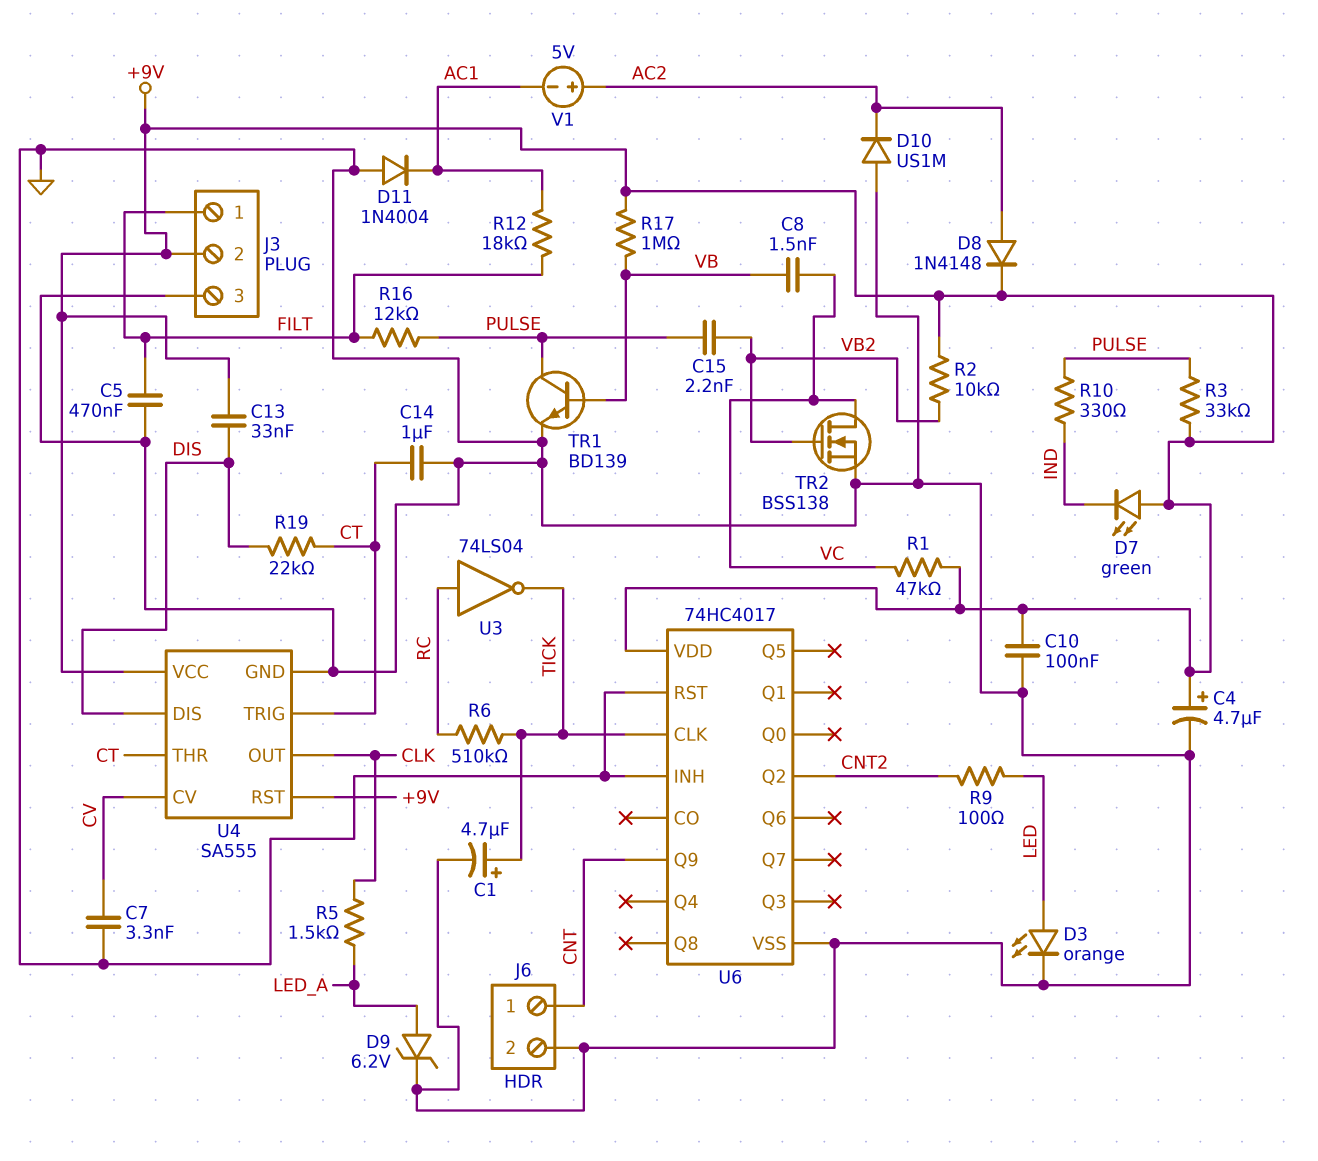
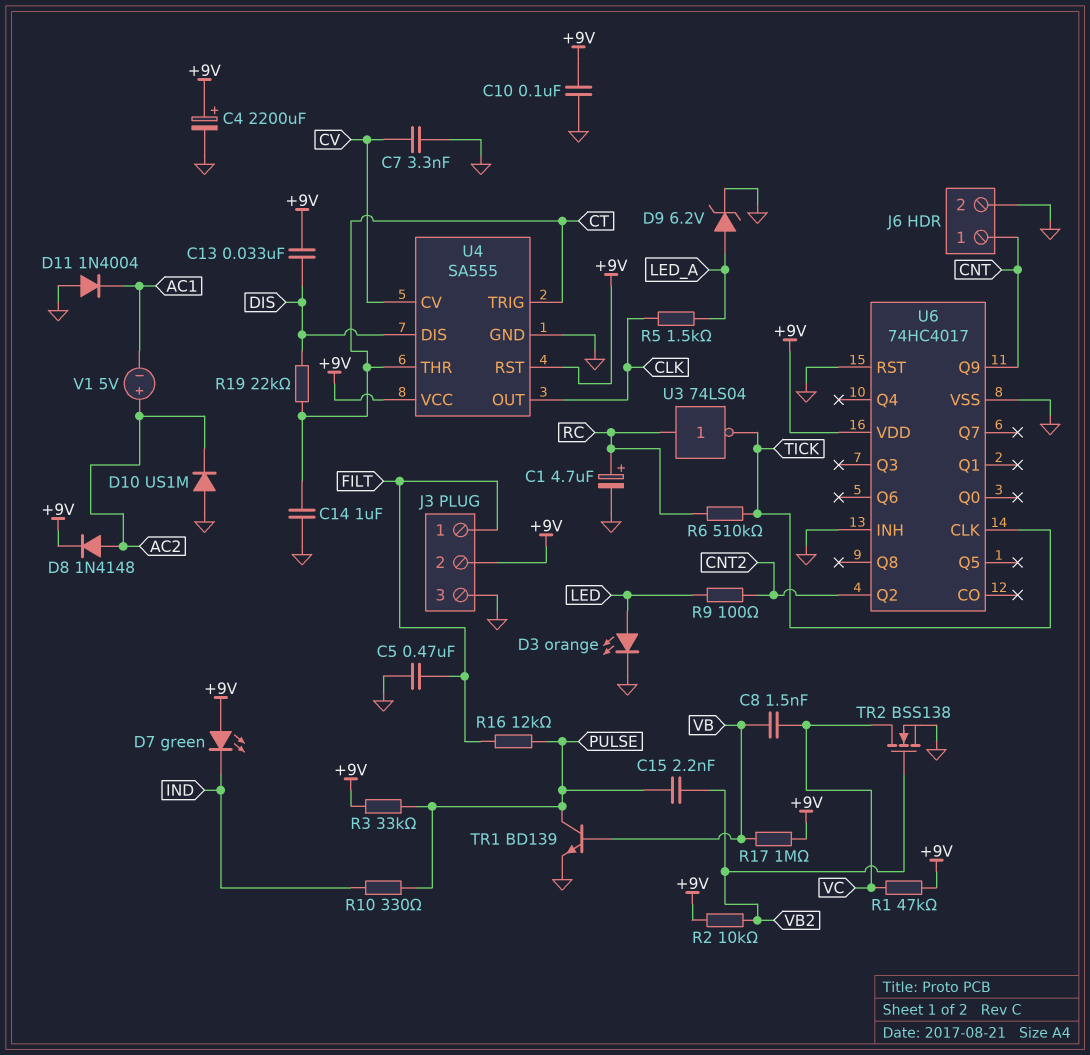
C1: 4.7uF (plus TICK, minus GND) -> 4.7uF (plus RC, minus GND)
C4: 4.7uF (plus +9V, minus GND) -> 2200uF (plus +9V, minus GND)
R12: 18k (AC1, FILT) -> none

